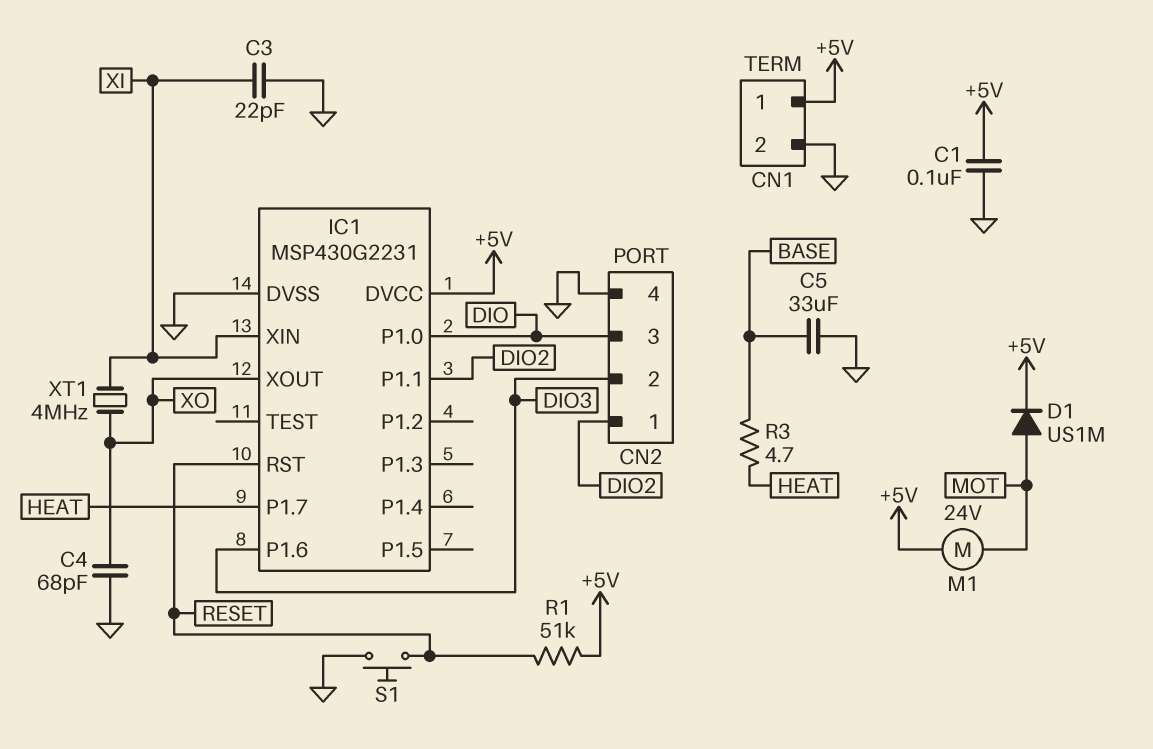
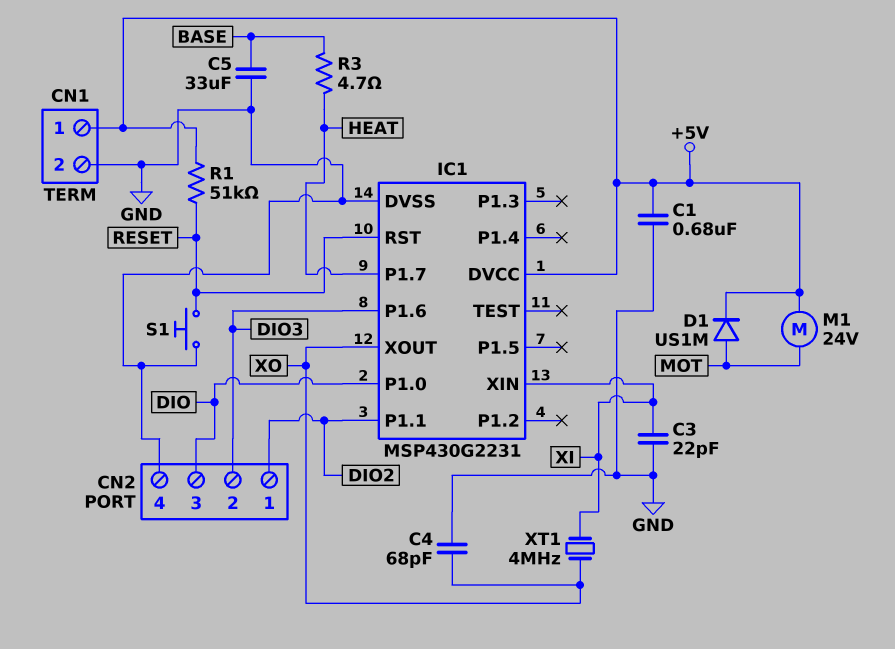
C1: 100nF (+5V, GND) -> 680nF (+5V, GND)

